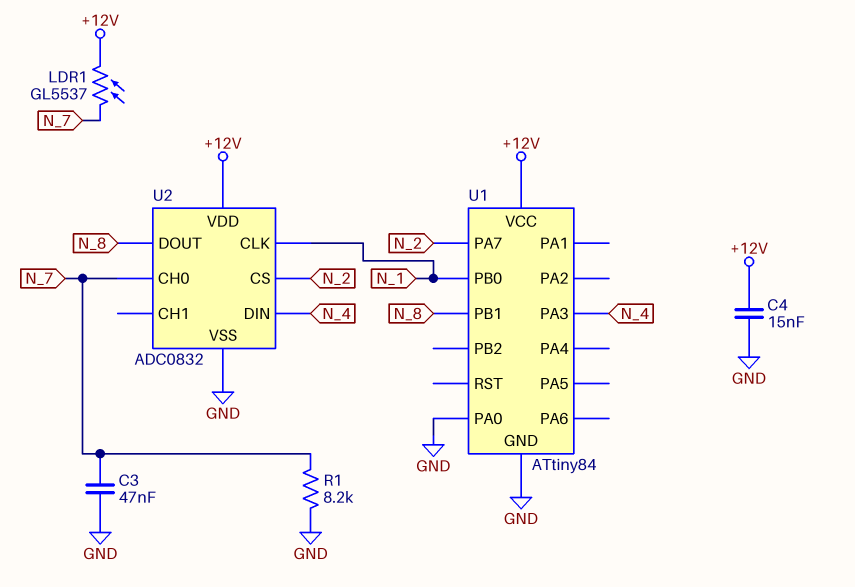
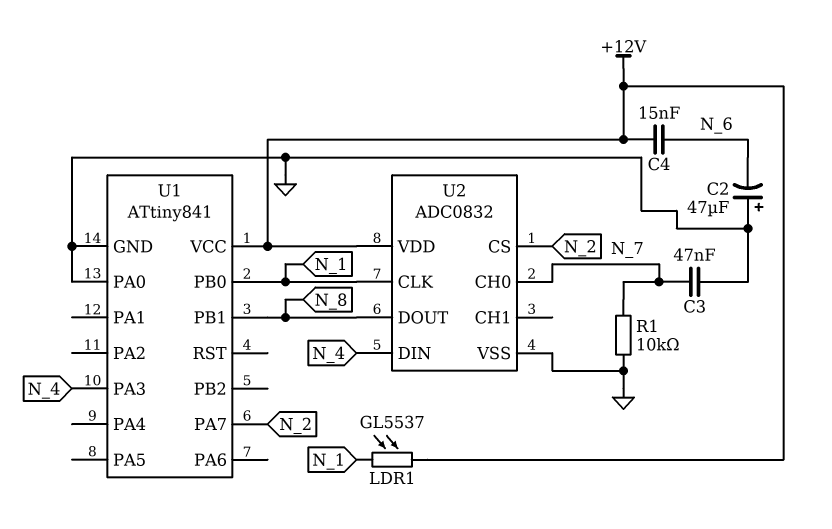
C2: none -> 47uF (plus GND, minus N_6)
C4: 15nF (+12V, GND) -> 15nF (+12V, N_6)
LDR1: GL5537 (+12V, N_7) -> GL5537 (+12V, N_1)
R1: 8.2k (GND, N_7) -> 10k (GND, N_7)
U1: ATtiny84 -> ATtiny841

